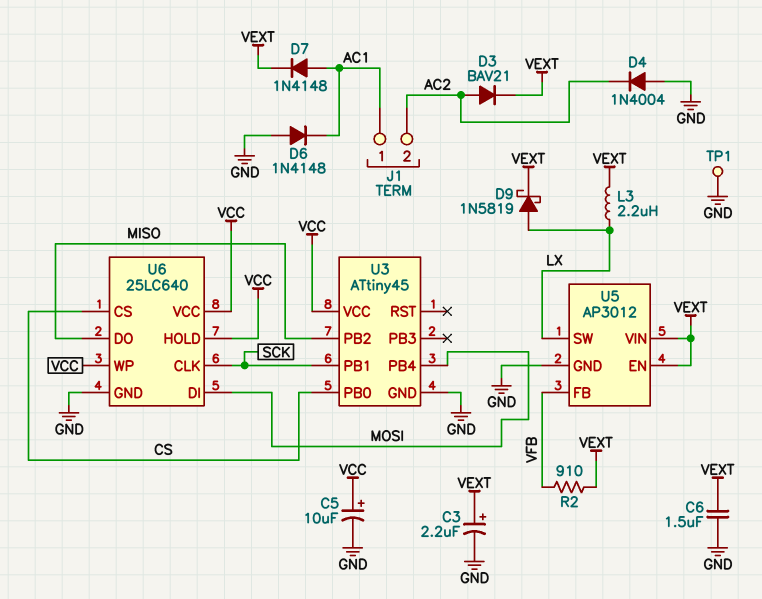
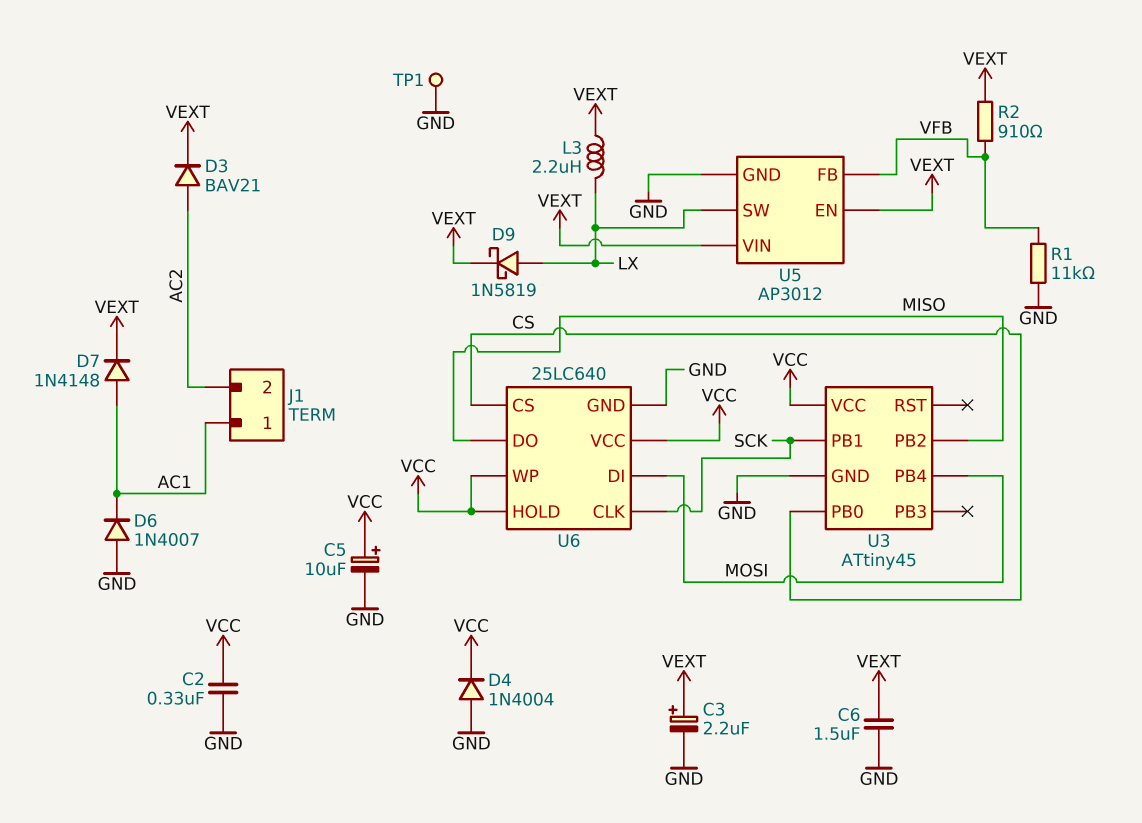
C2: none -> 330nF (GND, VCC)
D4: diode 1N4004 (A GND, K AC2) -> diode 1N4004 (A GND, K VCC)
D6: diode 1N4148 (A GND, K AC1) -> diode 1N4007 (A GND, K AC1)
R1: none -> 11k (GND, VFB)

